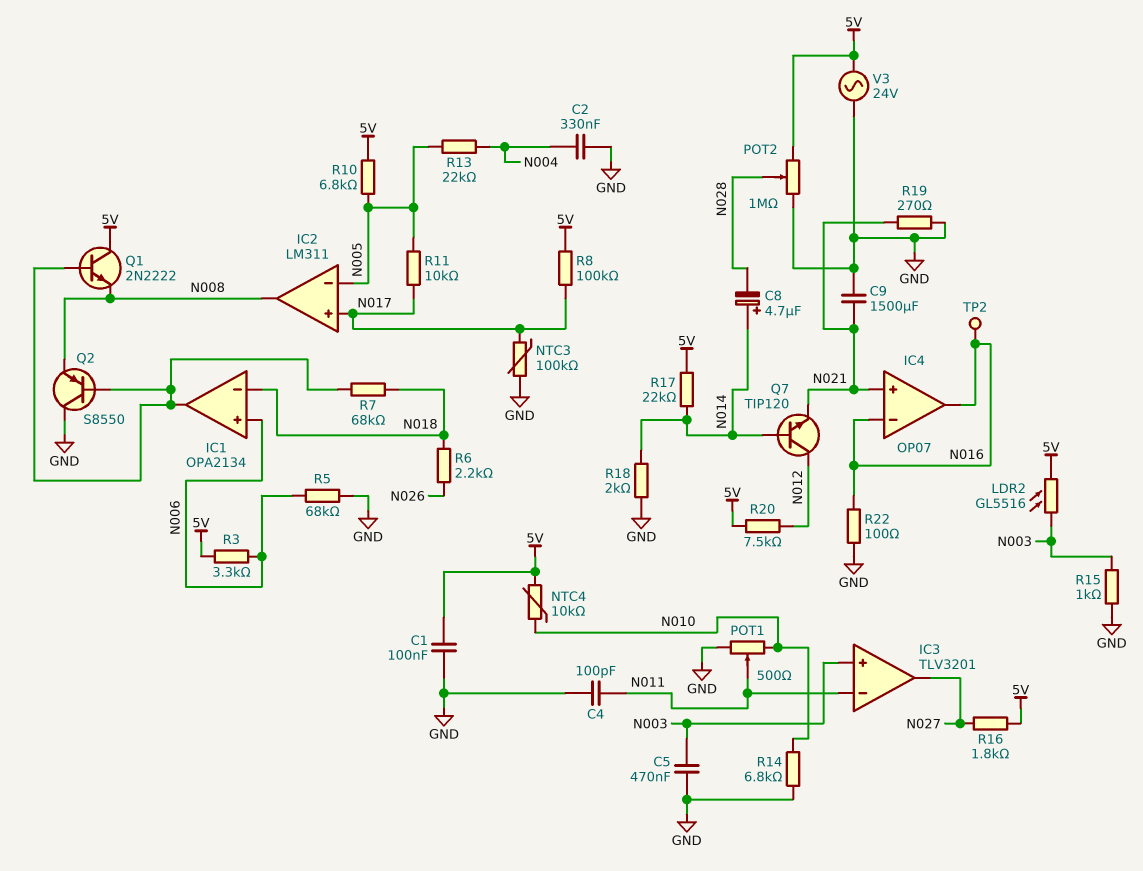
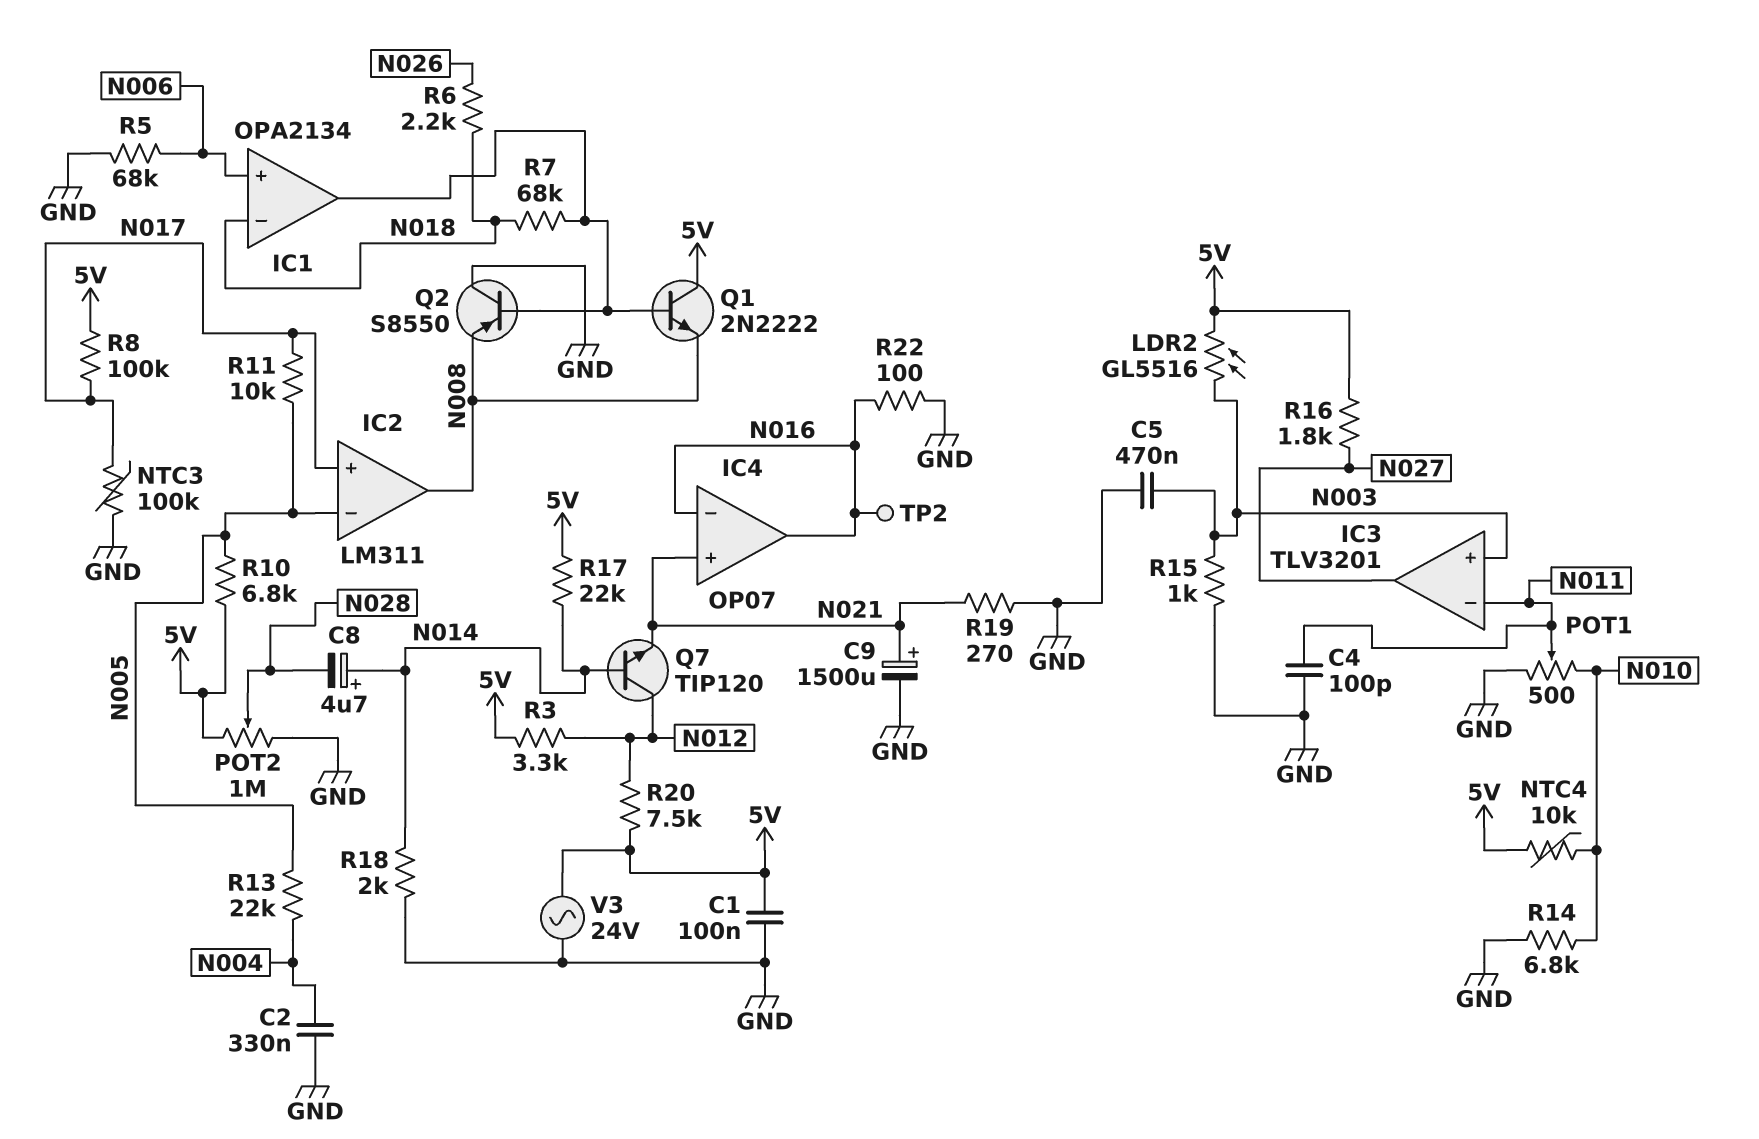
C9: 1500uF (GND, N021) -> 1500uF (plus N021, minus GND)
R3: 3.3k (5V, N006) -> 3.3k (5V, N012)

